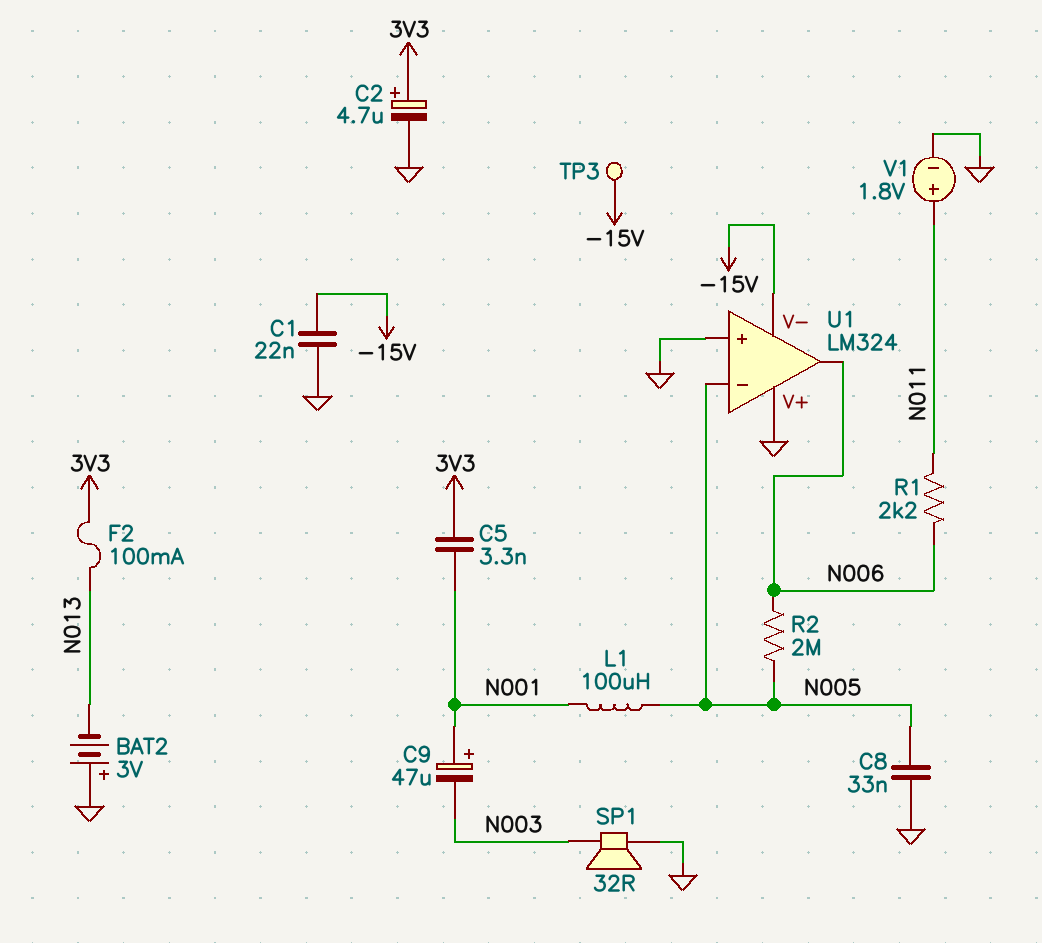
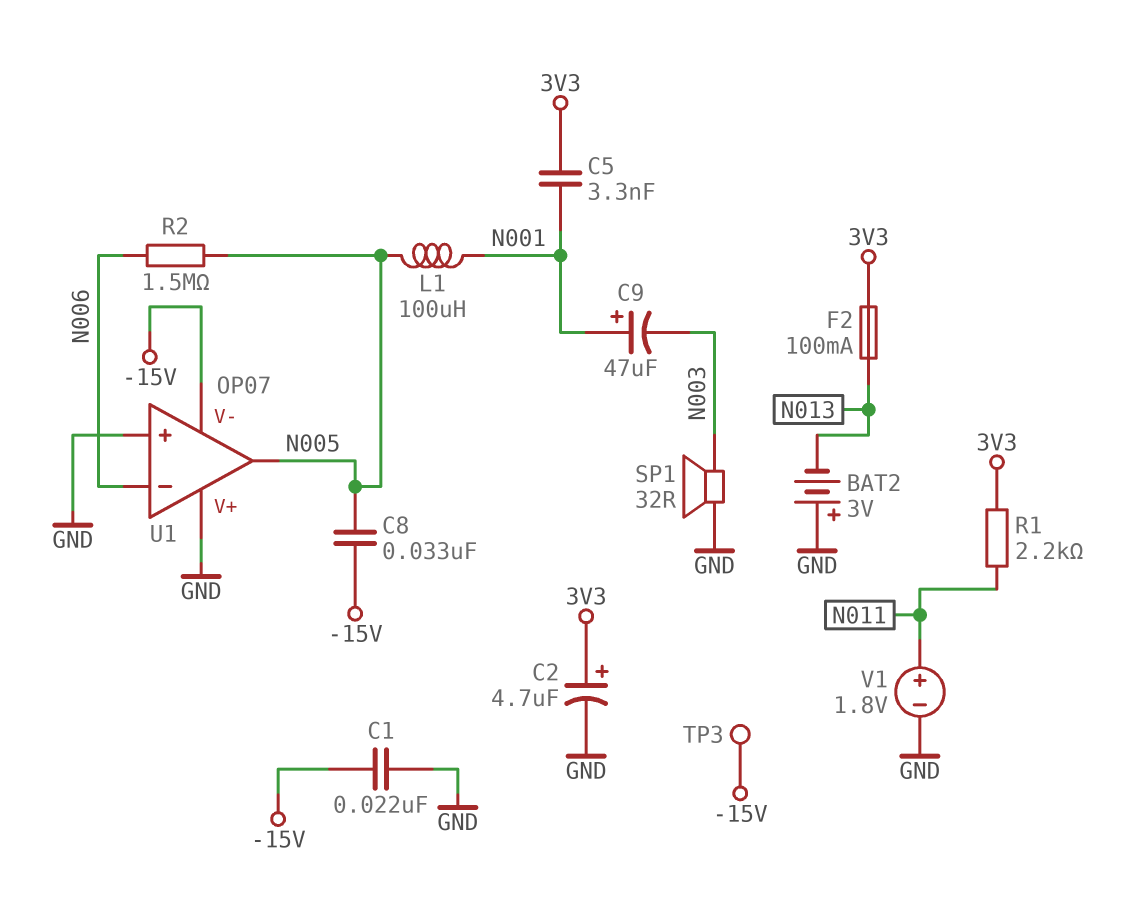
C8: 33nF (GND, N005) -> 33nF (-15V, N005)
R1: 2.2k (N006, N011) -> 2.2k (3V3, N011)
R2: 2M (N005, N006) -> 1.5M (N005, N006)
U1: LM324 -> OP07
U1 pin in-: N005 -> N006
U1 pin out: N006 -> N005

